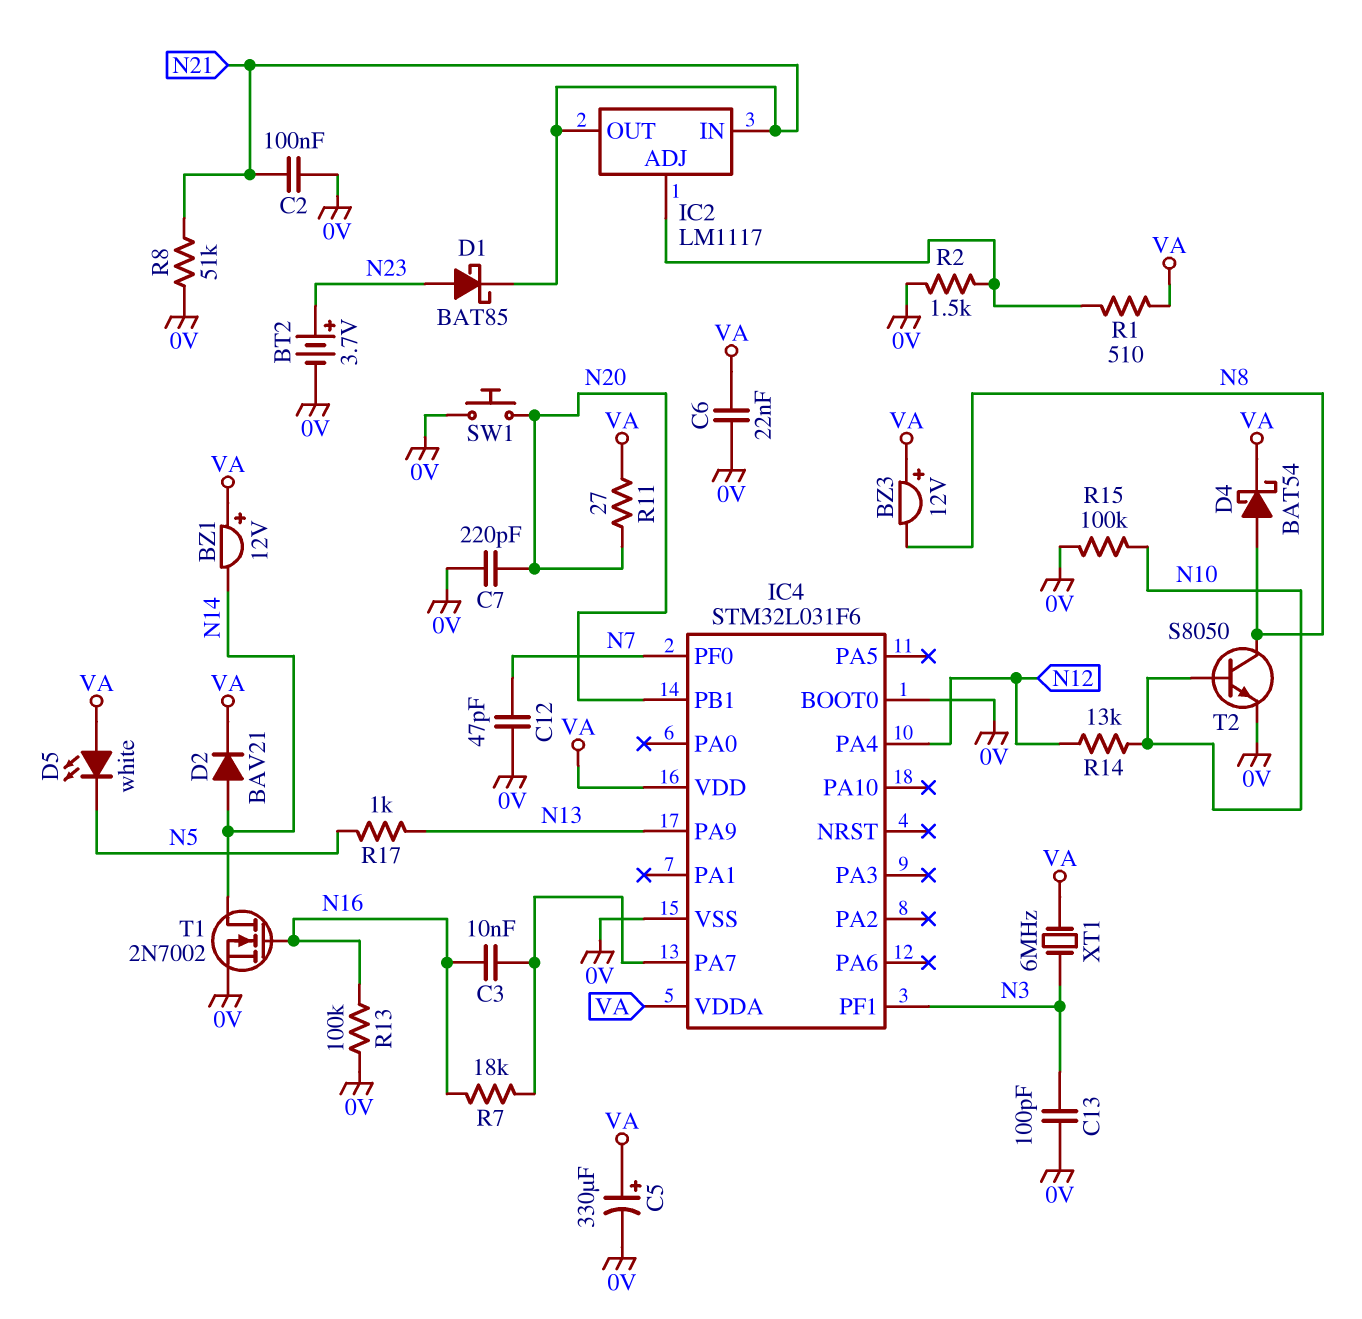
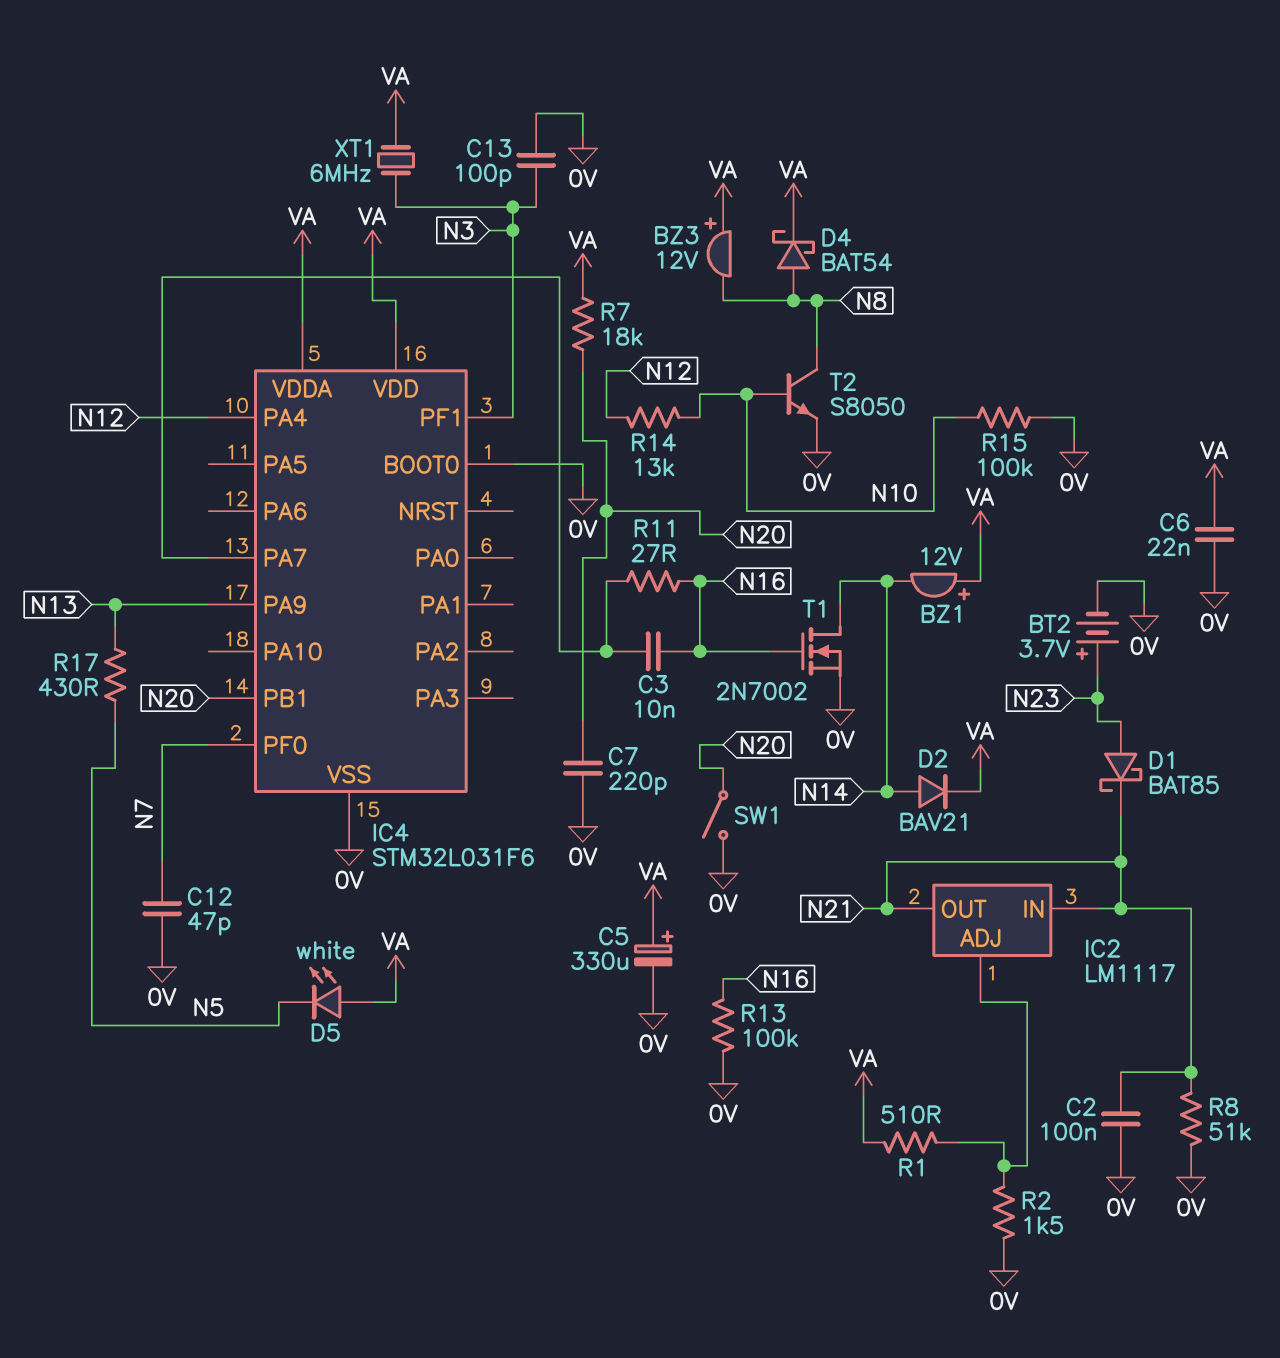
R7: 18k (IC4/PA7, N16) -> 18k (N20, VA)
R11: 27 (N20, VA) -> 27 (IC4/PA7, N16)
R17: 1k (N5, N13) -> 430 (N5, N13)
SW1: button (0V, N20) -> switch (0V, N20)

